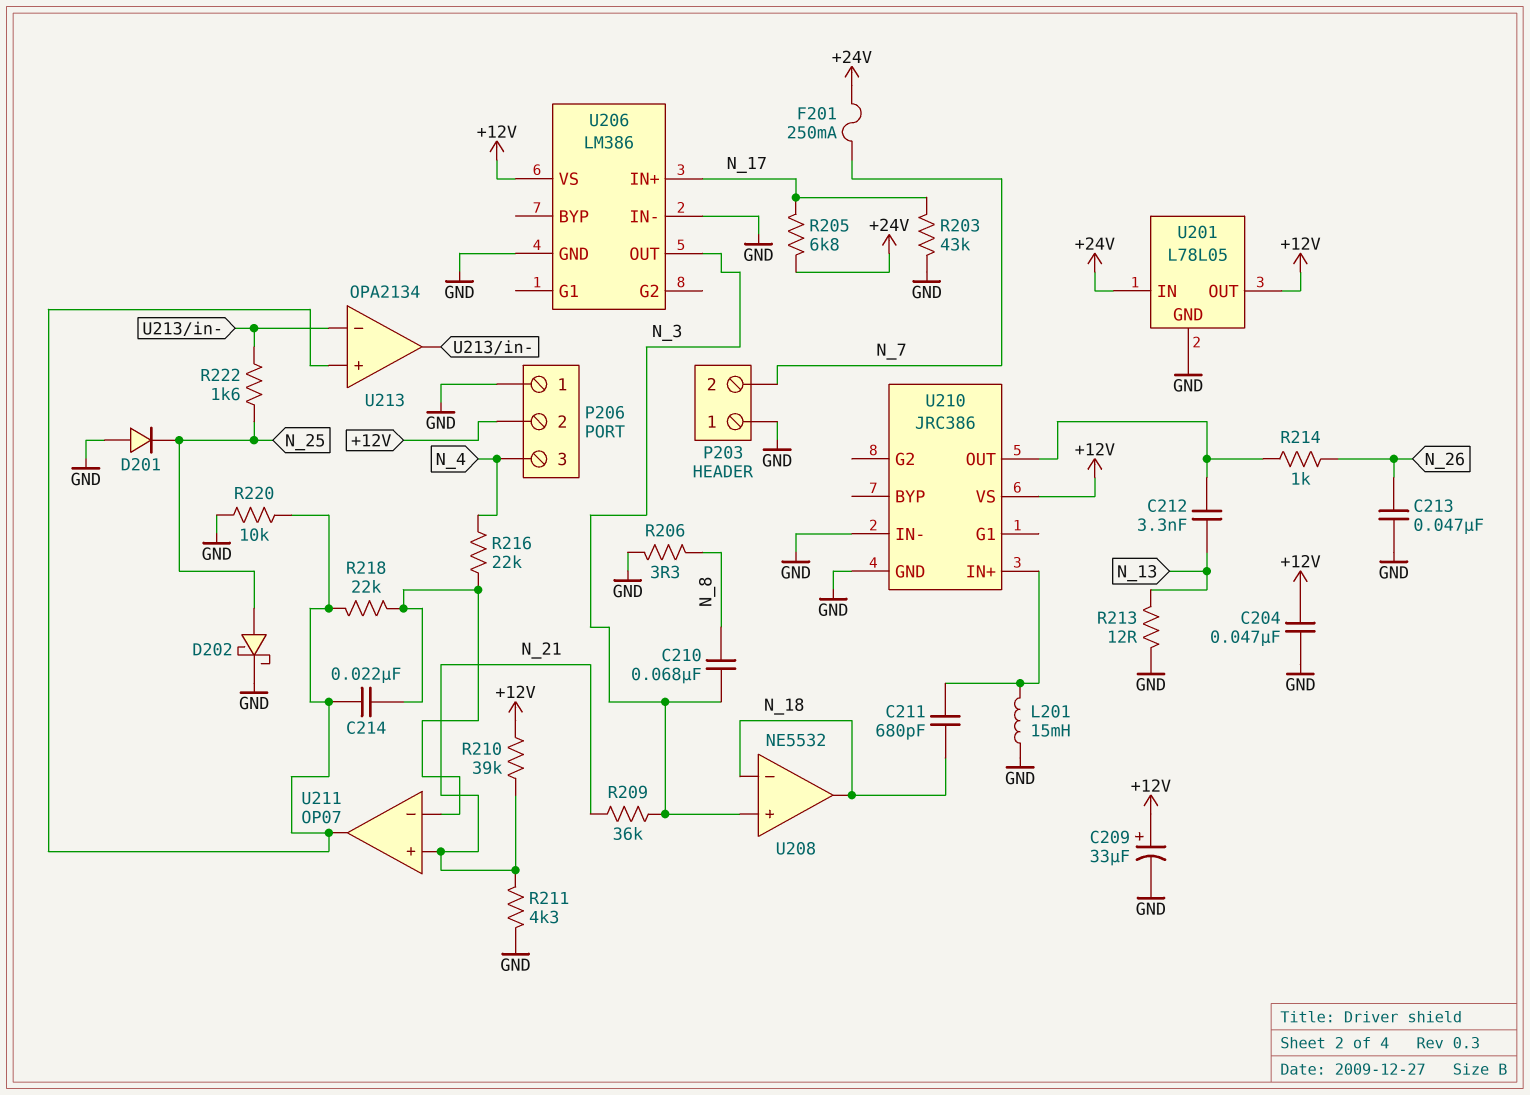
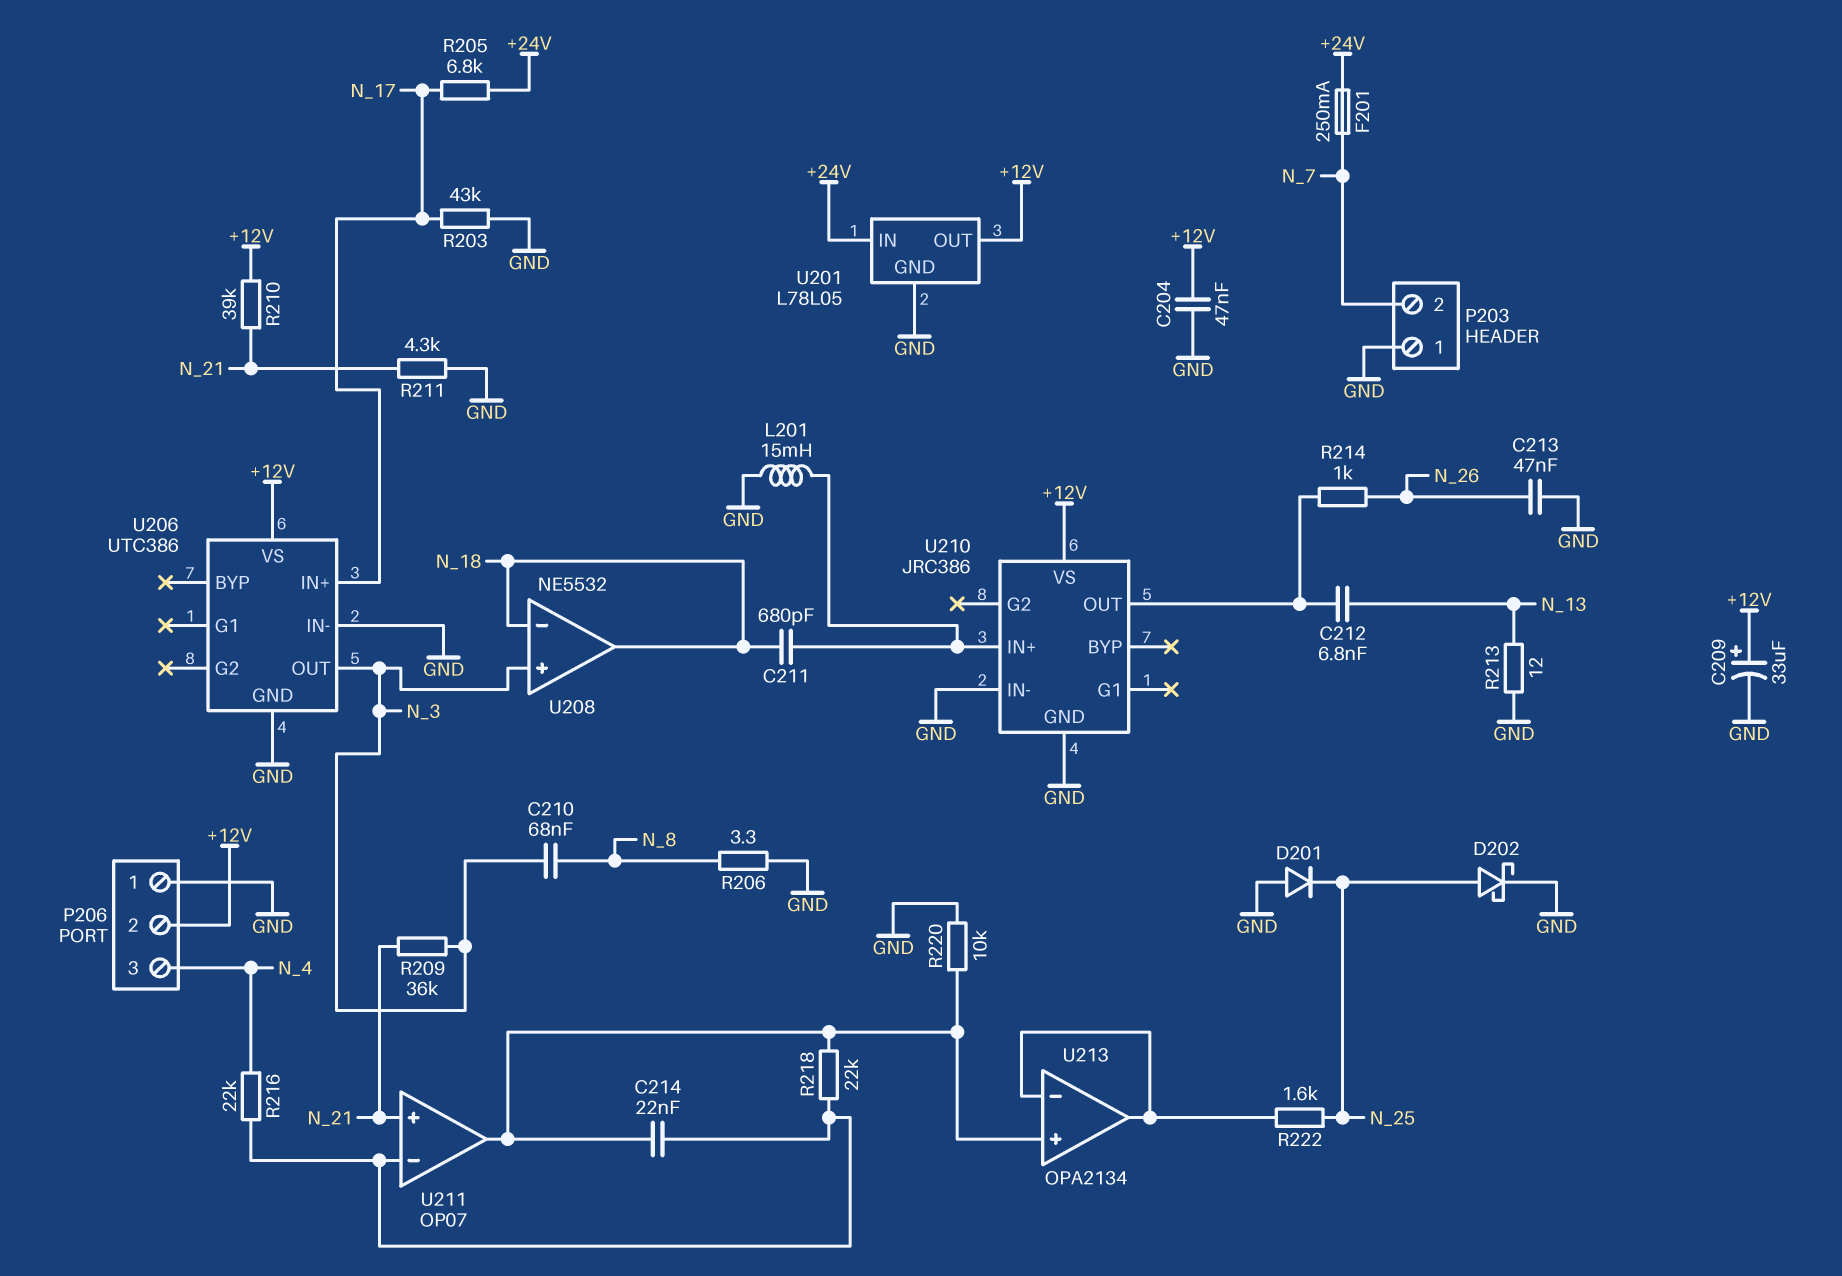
C212: 3.3nF (N_13, U210/OUT) -> 6.8nF (N_13, U210/OUT)
U206: LM386 -> UTC386

